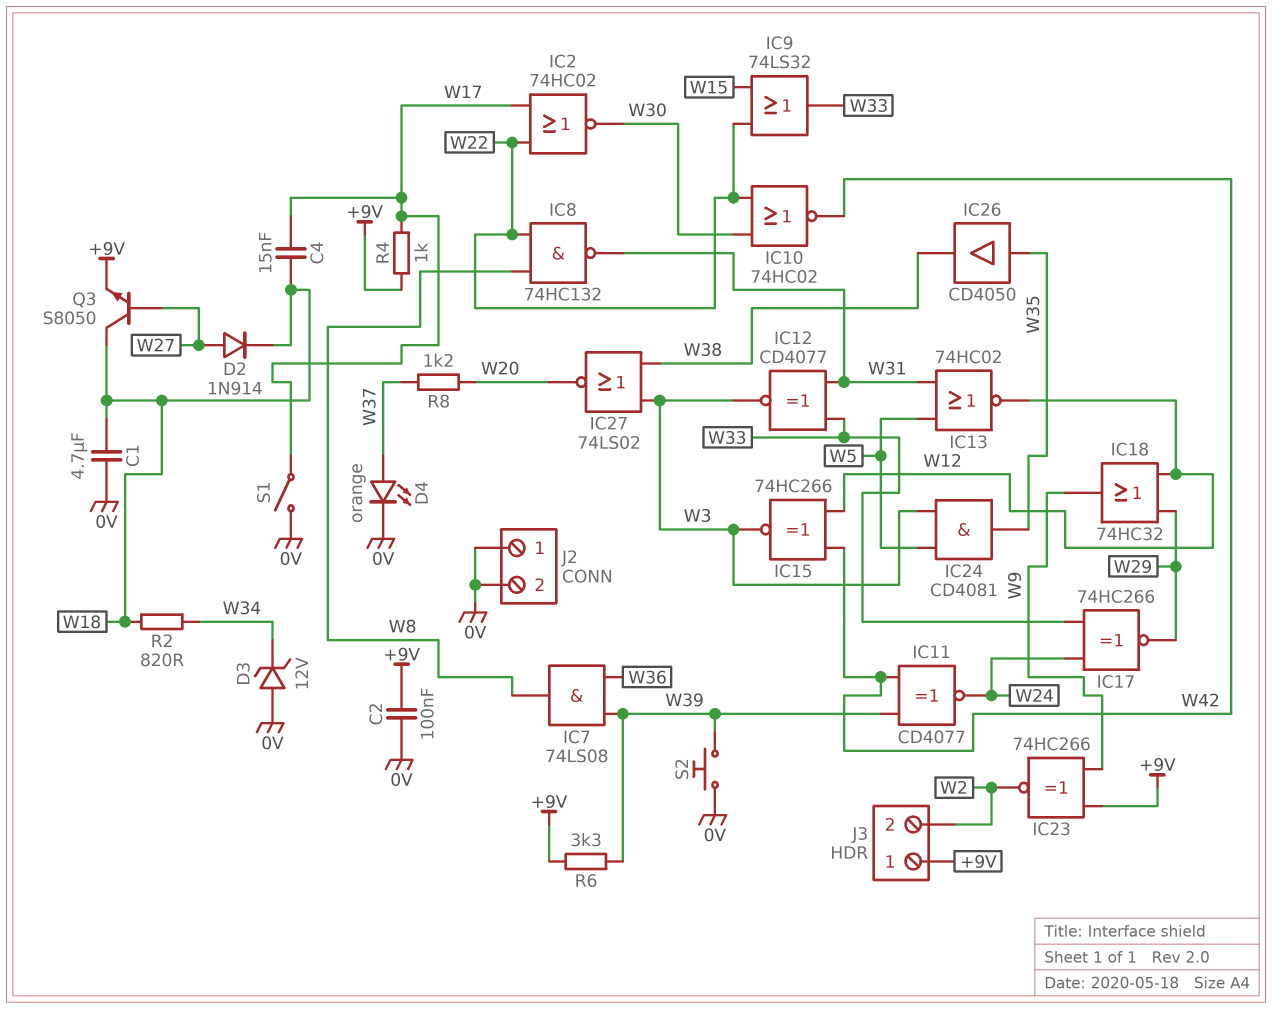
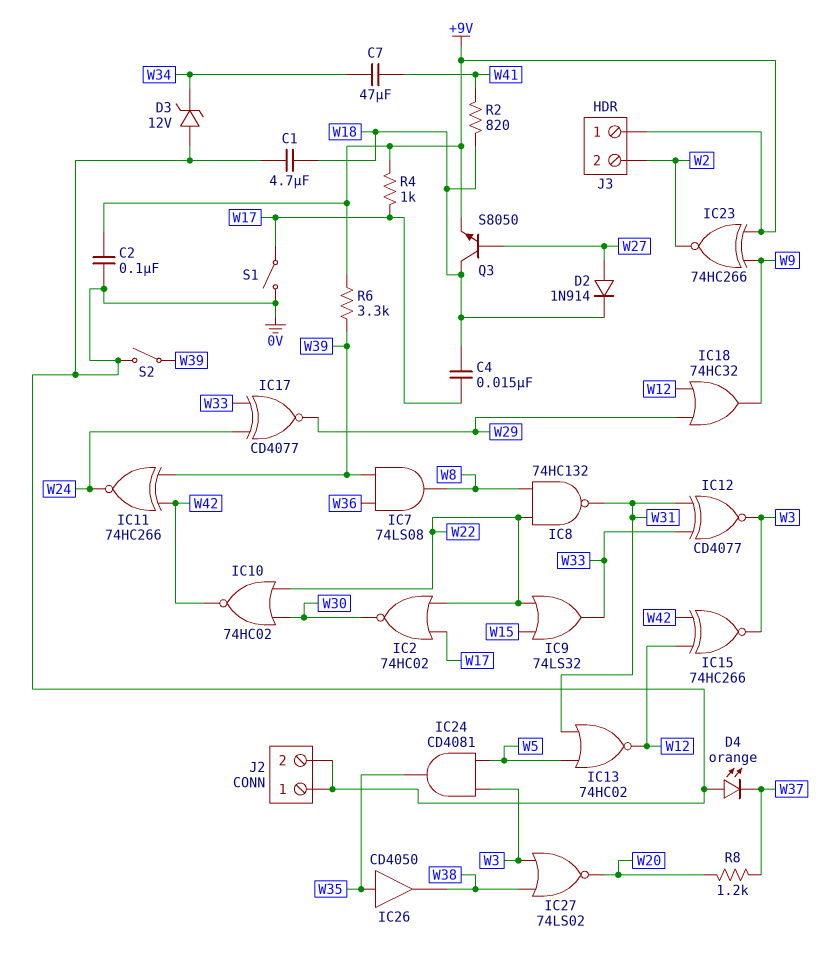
C7: none -> 47uF (W34, W41)
D4: LED orange (A W37, K 0V) -> LED orange (A 0V, K W37)
IC11: XNOR CD4077 (in W39, in W42, out W24) -> XNOR 74HC266 (in W39, in W42, out W24)
IC17: XNOR 74HC266 (in W24, in W33, out W29) -> XNOR CD4077 (in W24, in W33, out W29)
R2: 820 (W18, W34) -> 820 (W18, W41)
S2: button (0V, W39) -> switch (0V, W39)

